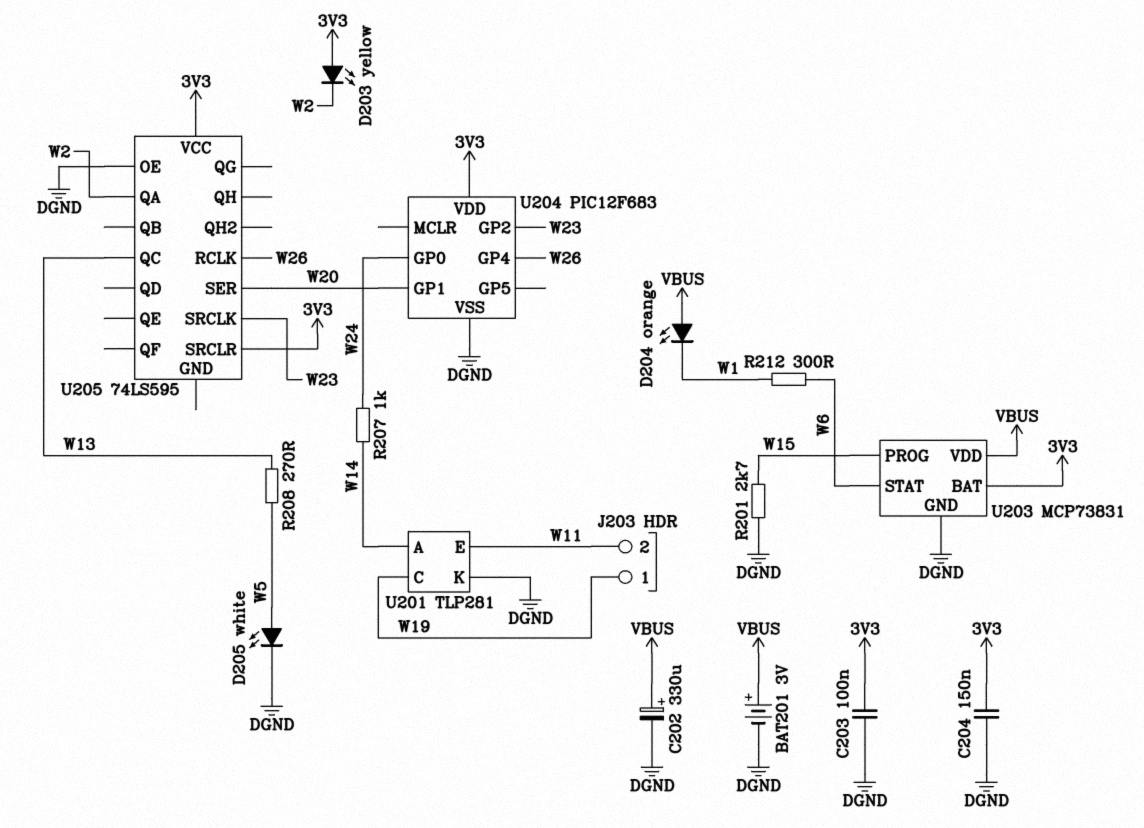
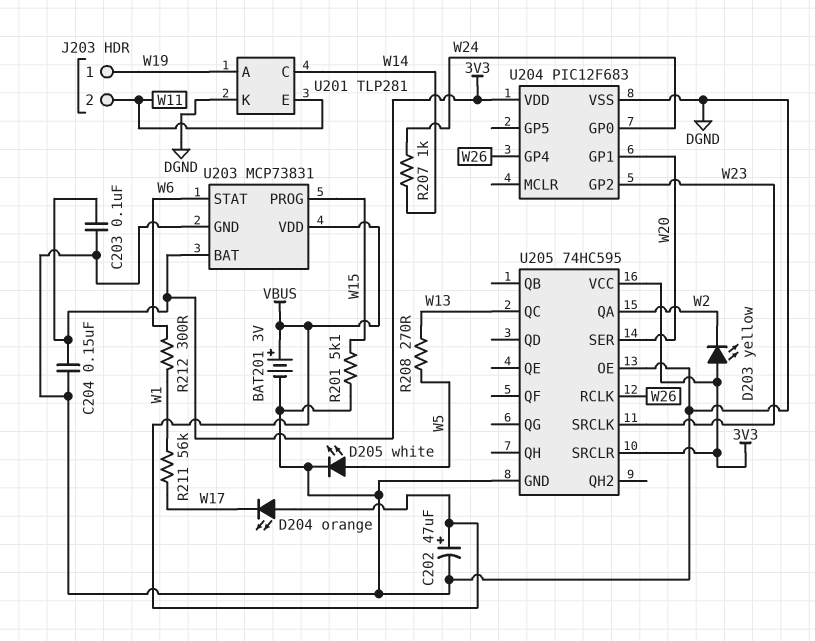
C202: 330uF (plus VBUS, minus DGND) -> 47uF (plus VBUS, minus DGND)
D204: LED orange (A VBUS, K W1) -> LED orange (A VBUS, K W17)
R201: 2.7k (DGND, W15) -> 5.1k (DGND, W15)
R211: none -> 56k (W1, W17)
U201 pin A: W14 -> W19
U201 pin C: W19 -> W14
U205: 74LS595 -> 74HC595
U205 pin GND: none -> DGND

